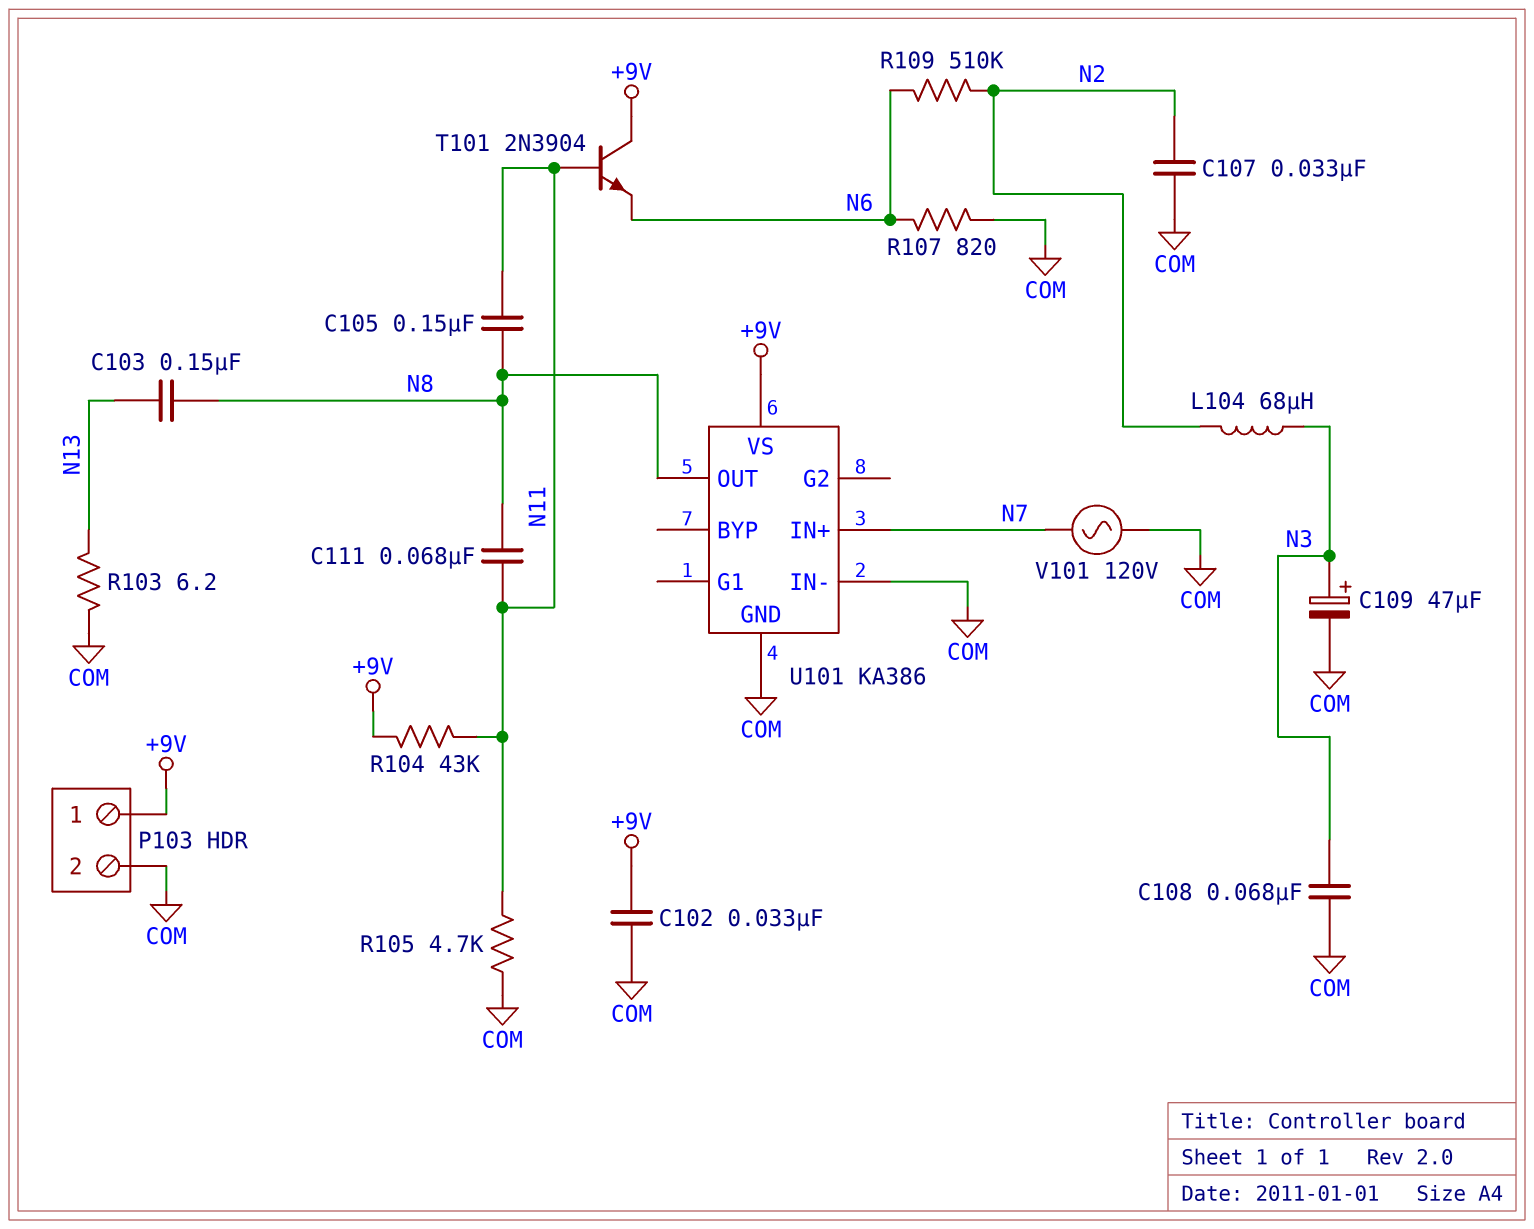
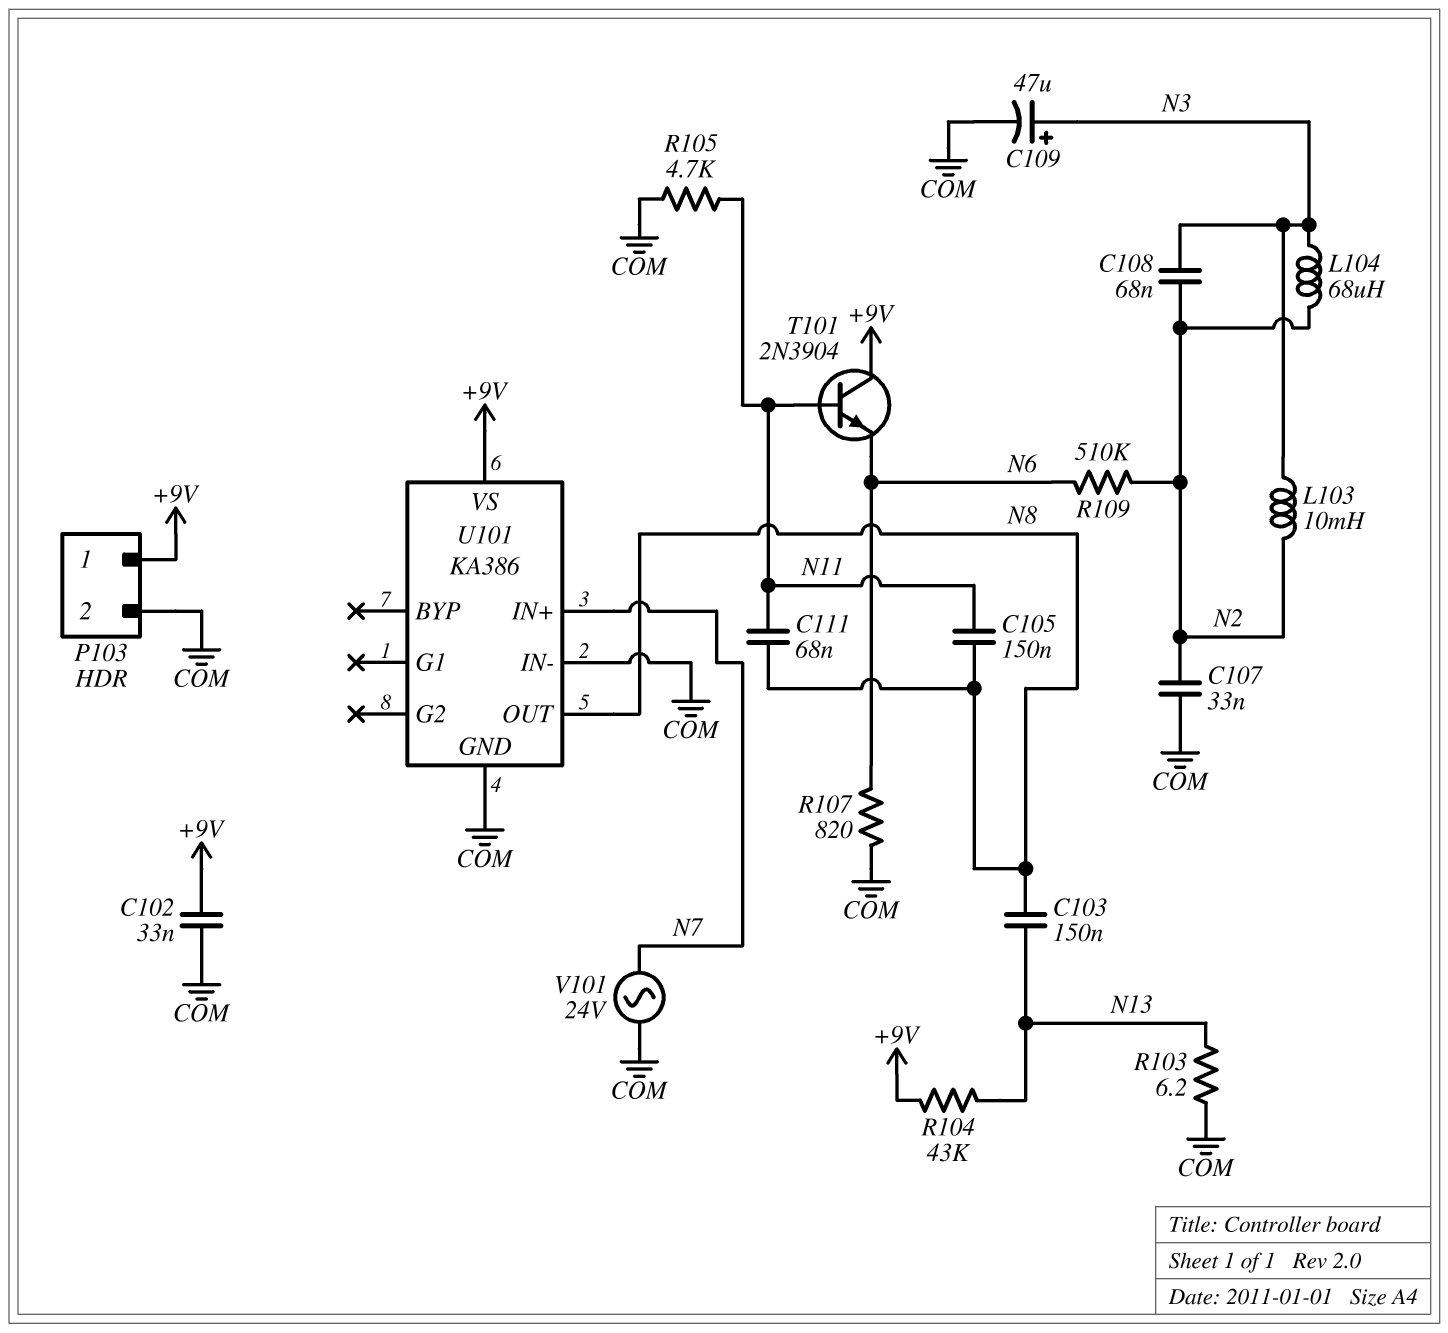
C108: 68nF (COM, N3) -> 68nF (N2, N3)
L103: none -> 10mH (N2, N3)
R104: 43k (+9V, N11) -> 43k (+9V, N13)
V101: AC 120V (COM, N7) -> AC 24V (COM, N7)

